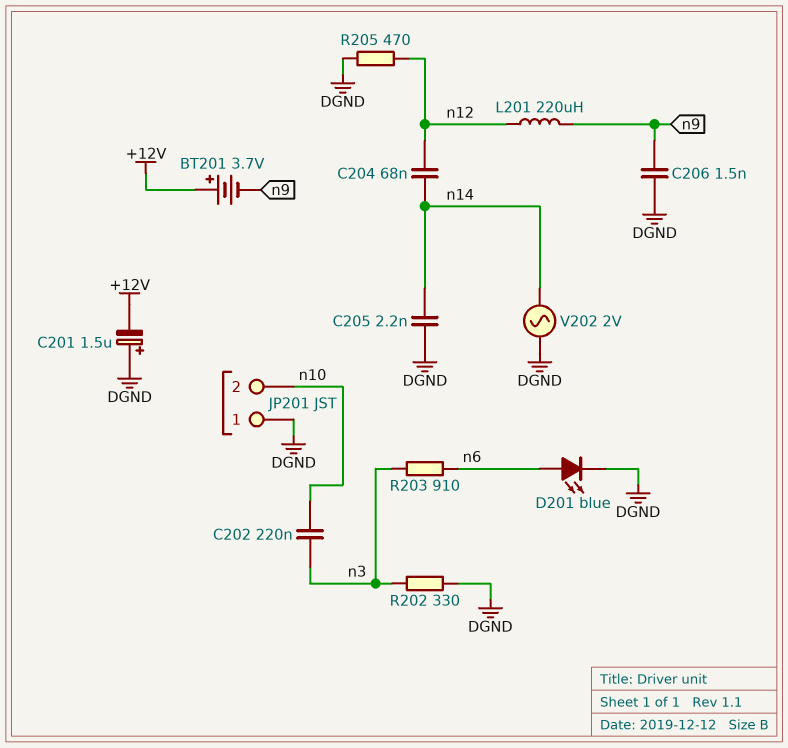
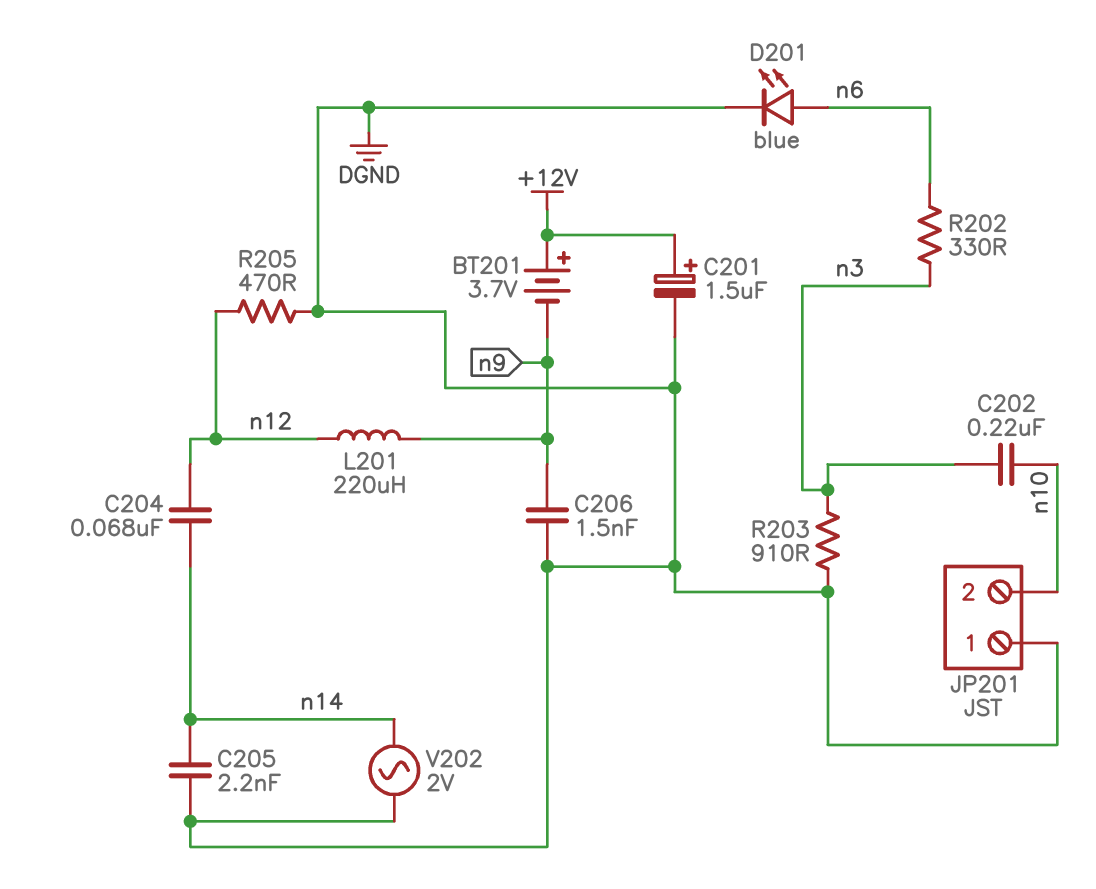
C201: 1.5uF (plus DGND, minus +12V) -> 1.5uF (plus +12V, minus DGND)
R202: 330 (DGND, n3) -> 330 (n3, n6)
R203: 910 (n3, n6) -> 910 (DGND, n3)

